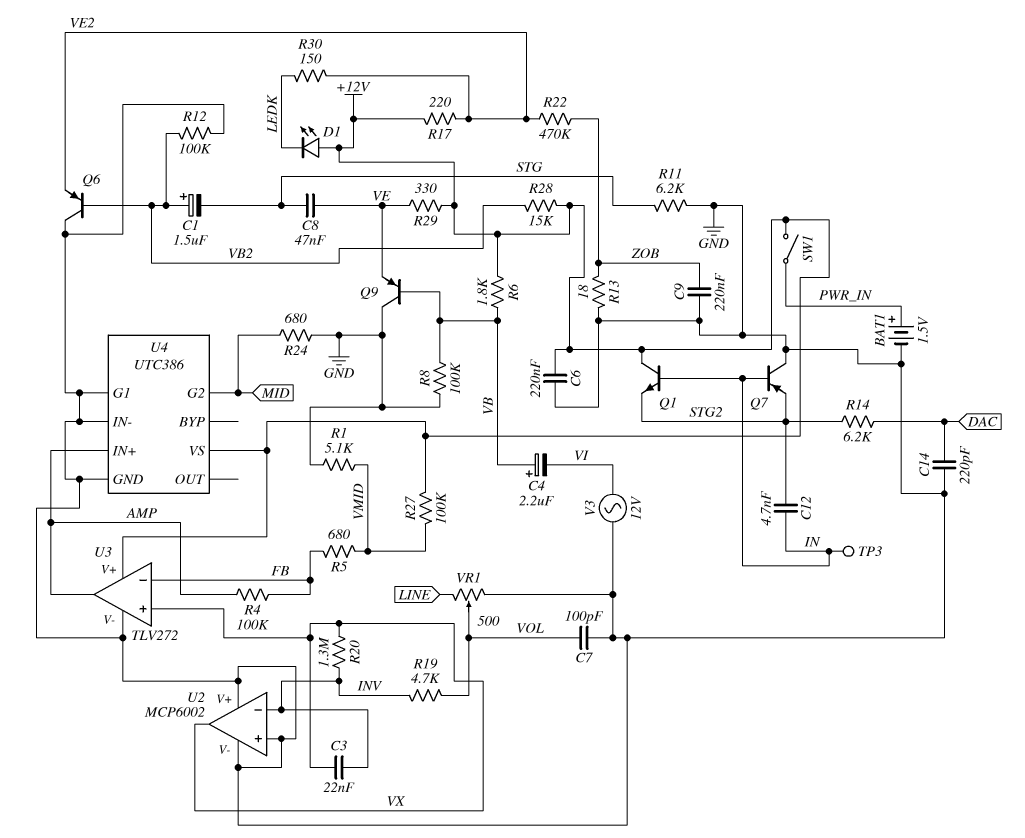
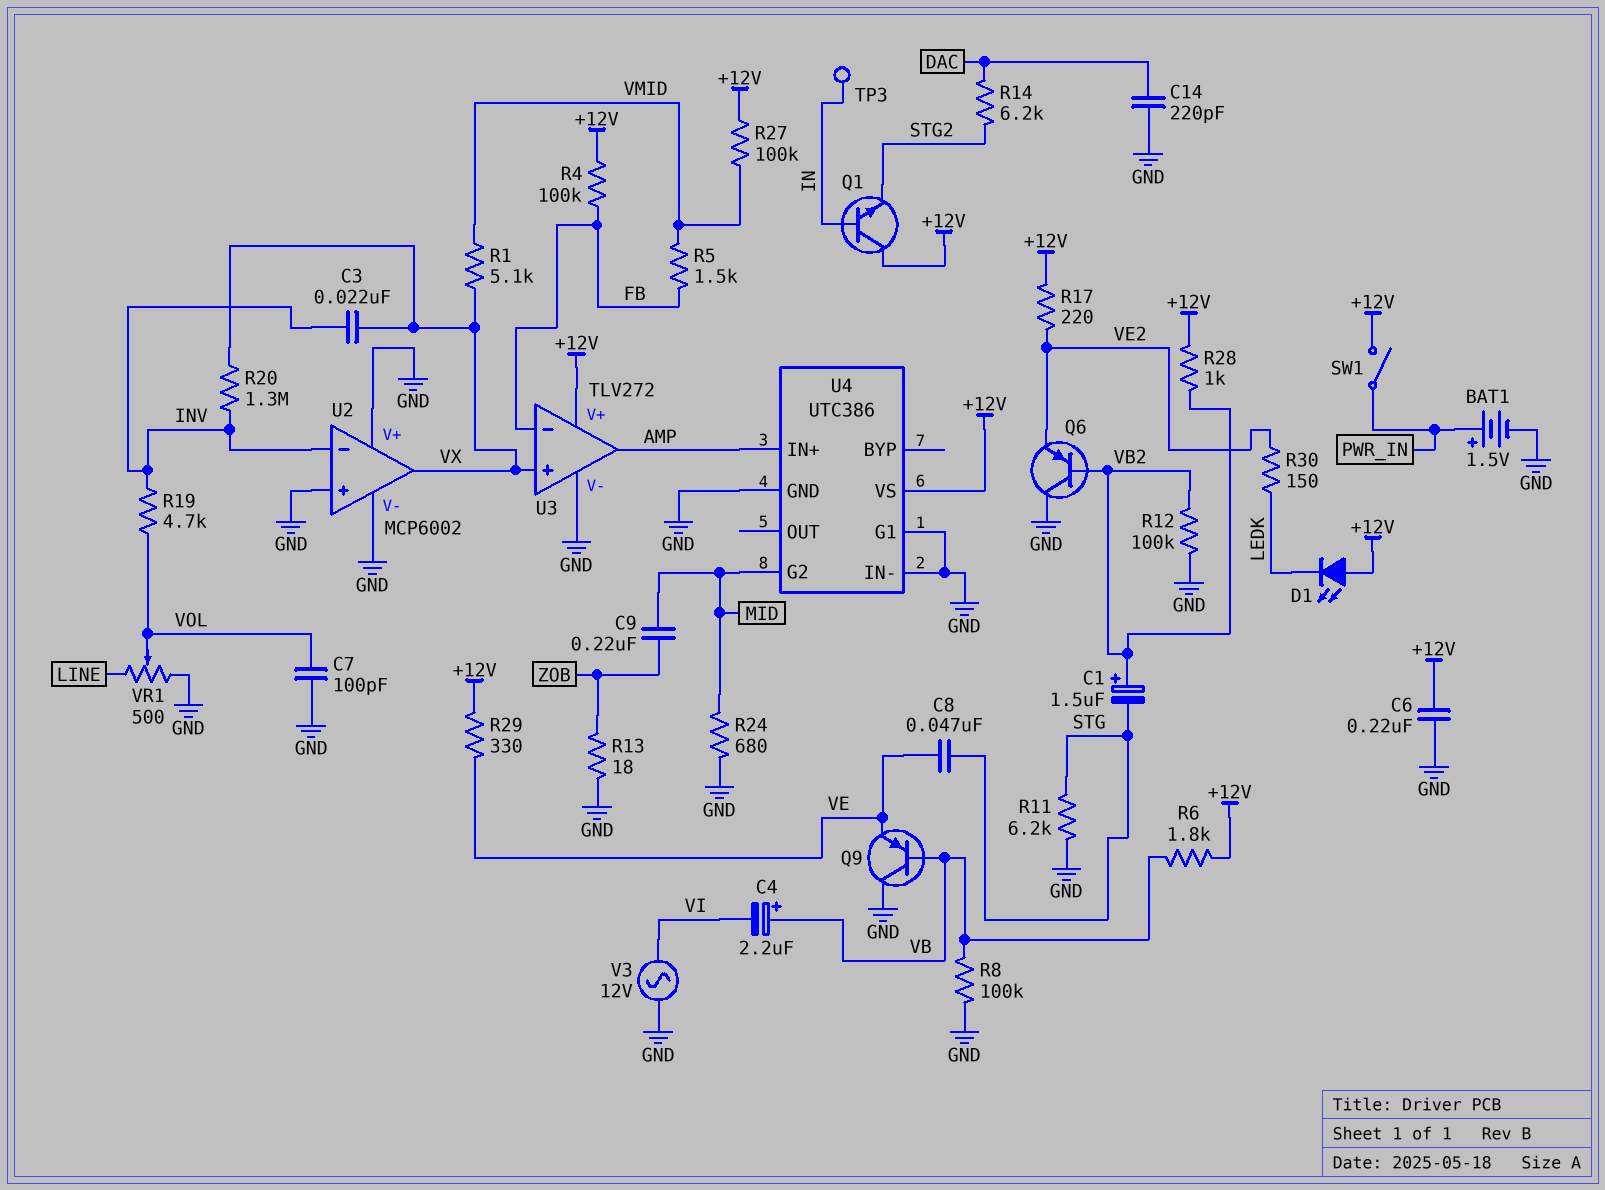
C9: 220nF (GND, ZOB) -> 220nF (MID, ZOB)
C12: 4.7nF (IN, STG2) -> none
Q7: PNP (B IN, C GND, E STG2) -> none
R1: 5.1k (GND, VMID) -> 5.1k (VMID, VX)
R4: 100k (AMP, FB) -> 100k (+12V, FB)
R5: 680 (FB, VMID) -> 1.5k (FB, VMID)
R22: 470k (VE2, ZOB) -> none
R28: 15k (+12V, VB2) -> 1k (+12V, VB2)

